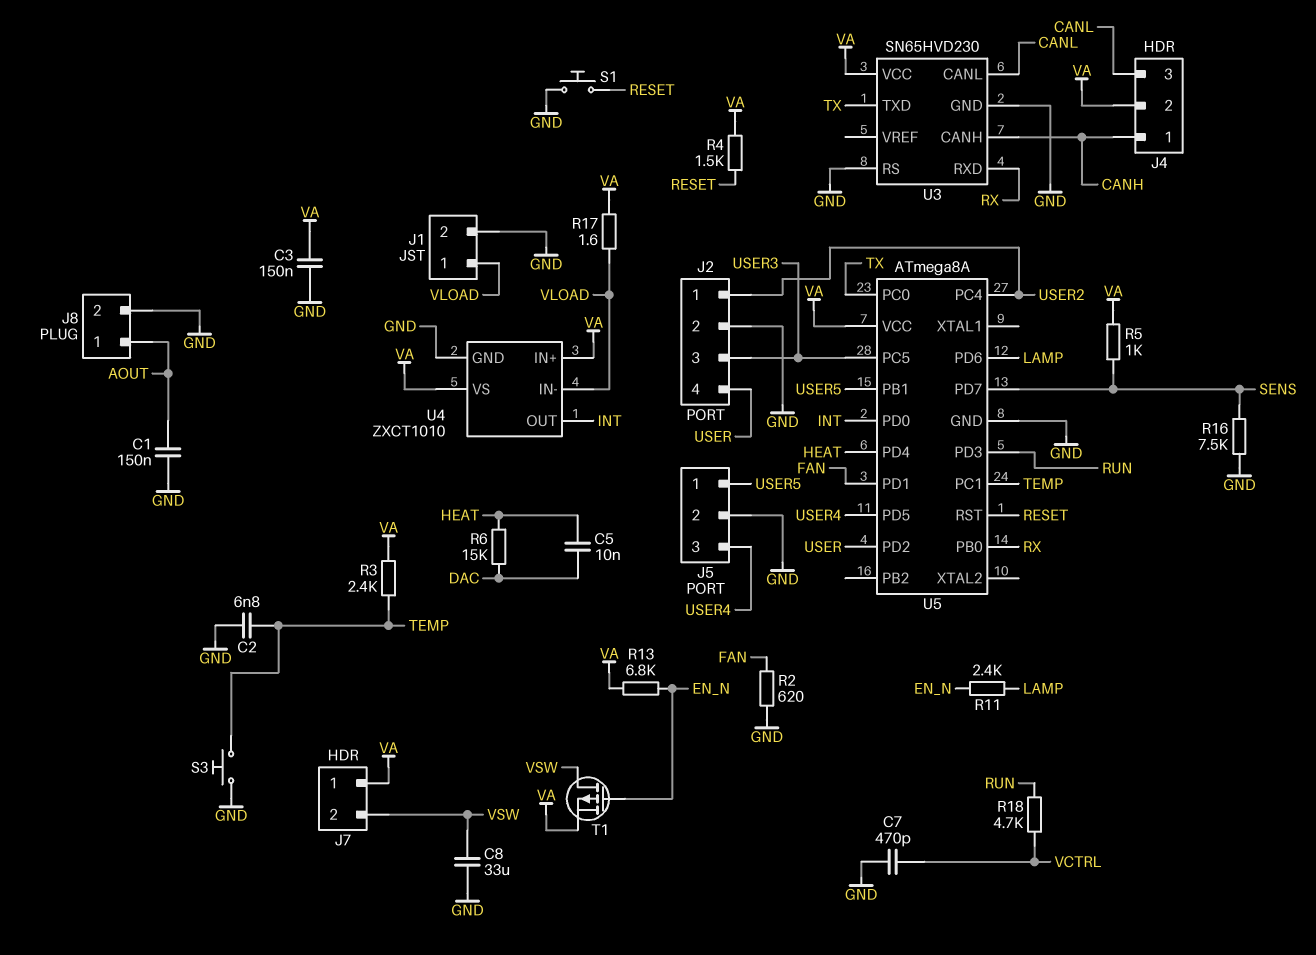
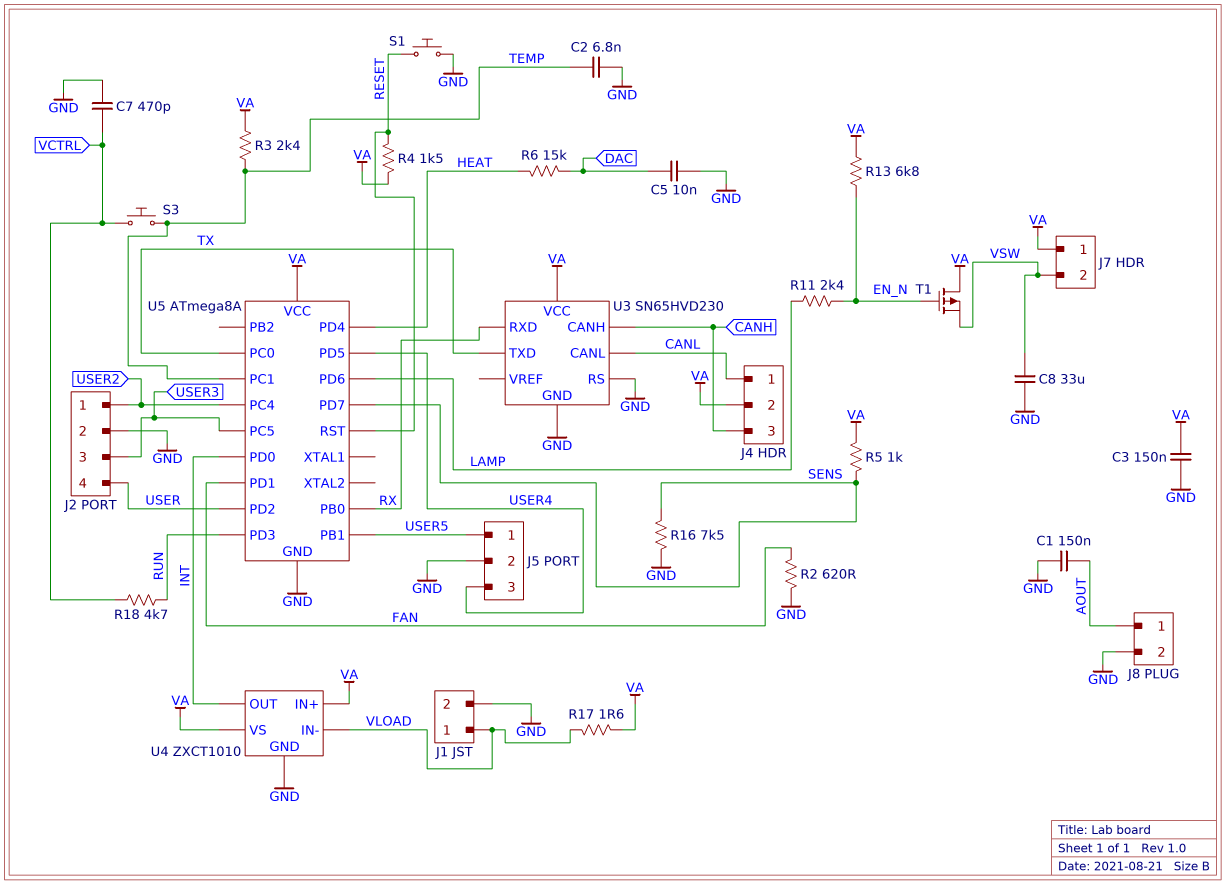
C5: 10nF (DAC, HEAT) -> 10nF (DAC, GND)
J4 pin 1: CANH -> CANL
J4 pin 3: CANL -> CANH
S3: button (GND, TEMP) -> button (TEMP, VCTRL)
T1: PMOS (G EN_N, D VSW, S VA) -> PMOS (G EN_N, D VA, S VSW)

